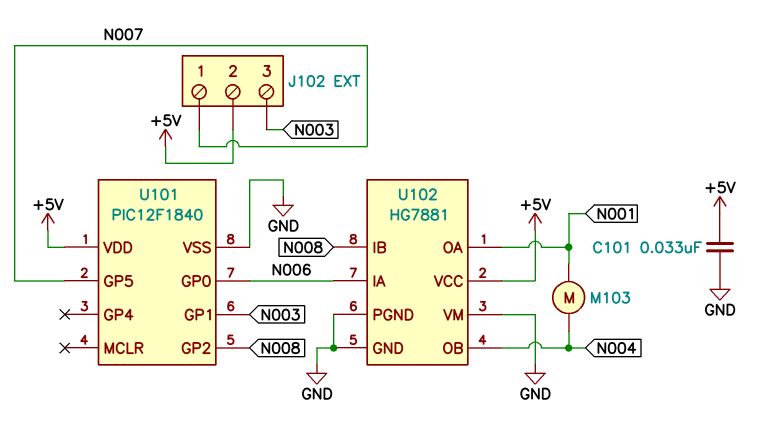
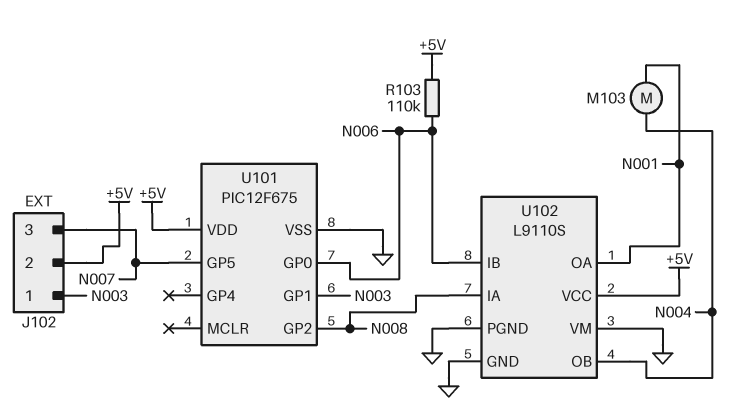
C101: 33nF (+5V, GND) -> none
J102 pin 1: N007 -> N003
J102 pin 3: N003 -> N007
R103: none -> 110k (+5V, N006)
U101: PIC12F1840 -> PIC12F675
U102: HG7881 -> L9110S
U102 pin IA: N006 -> N008
U102 pin IB: N008 -> N006

